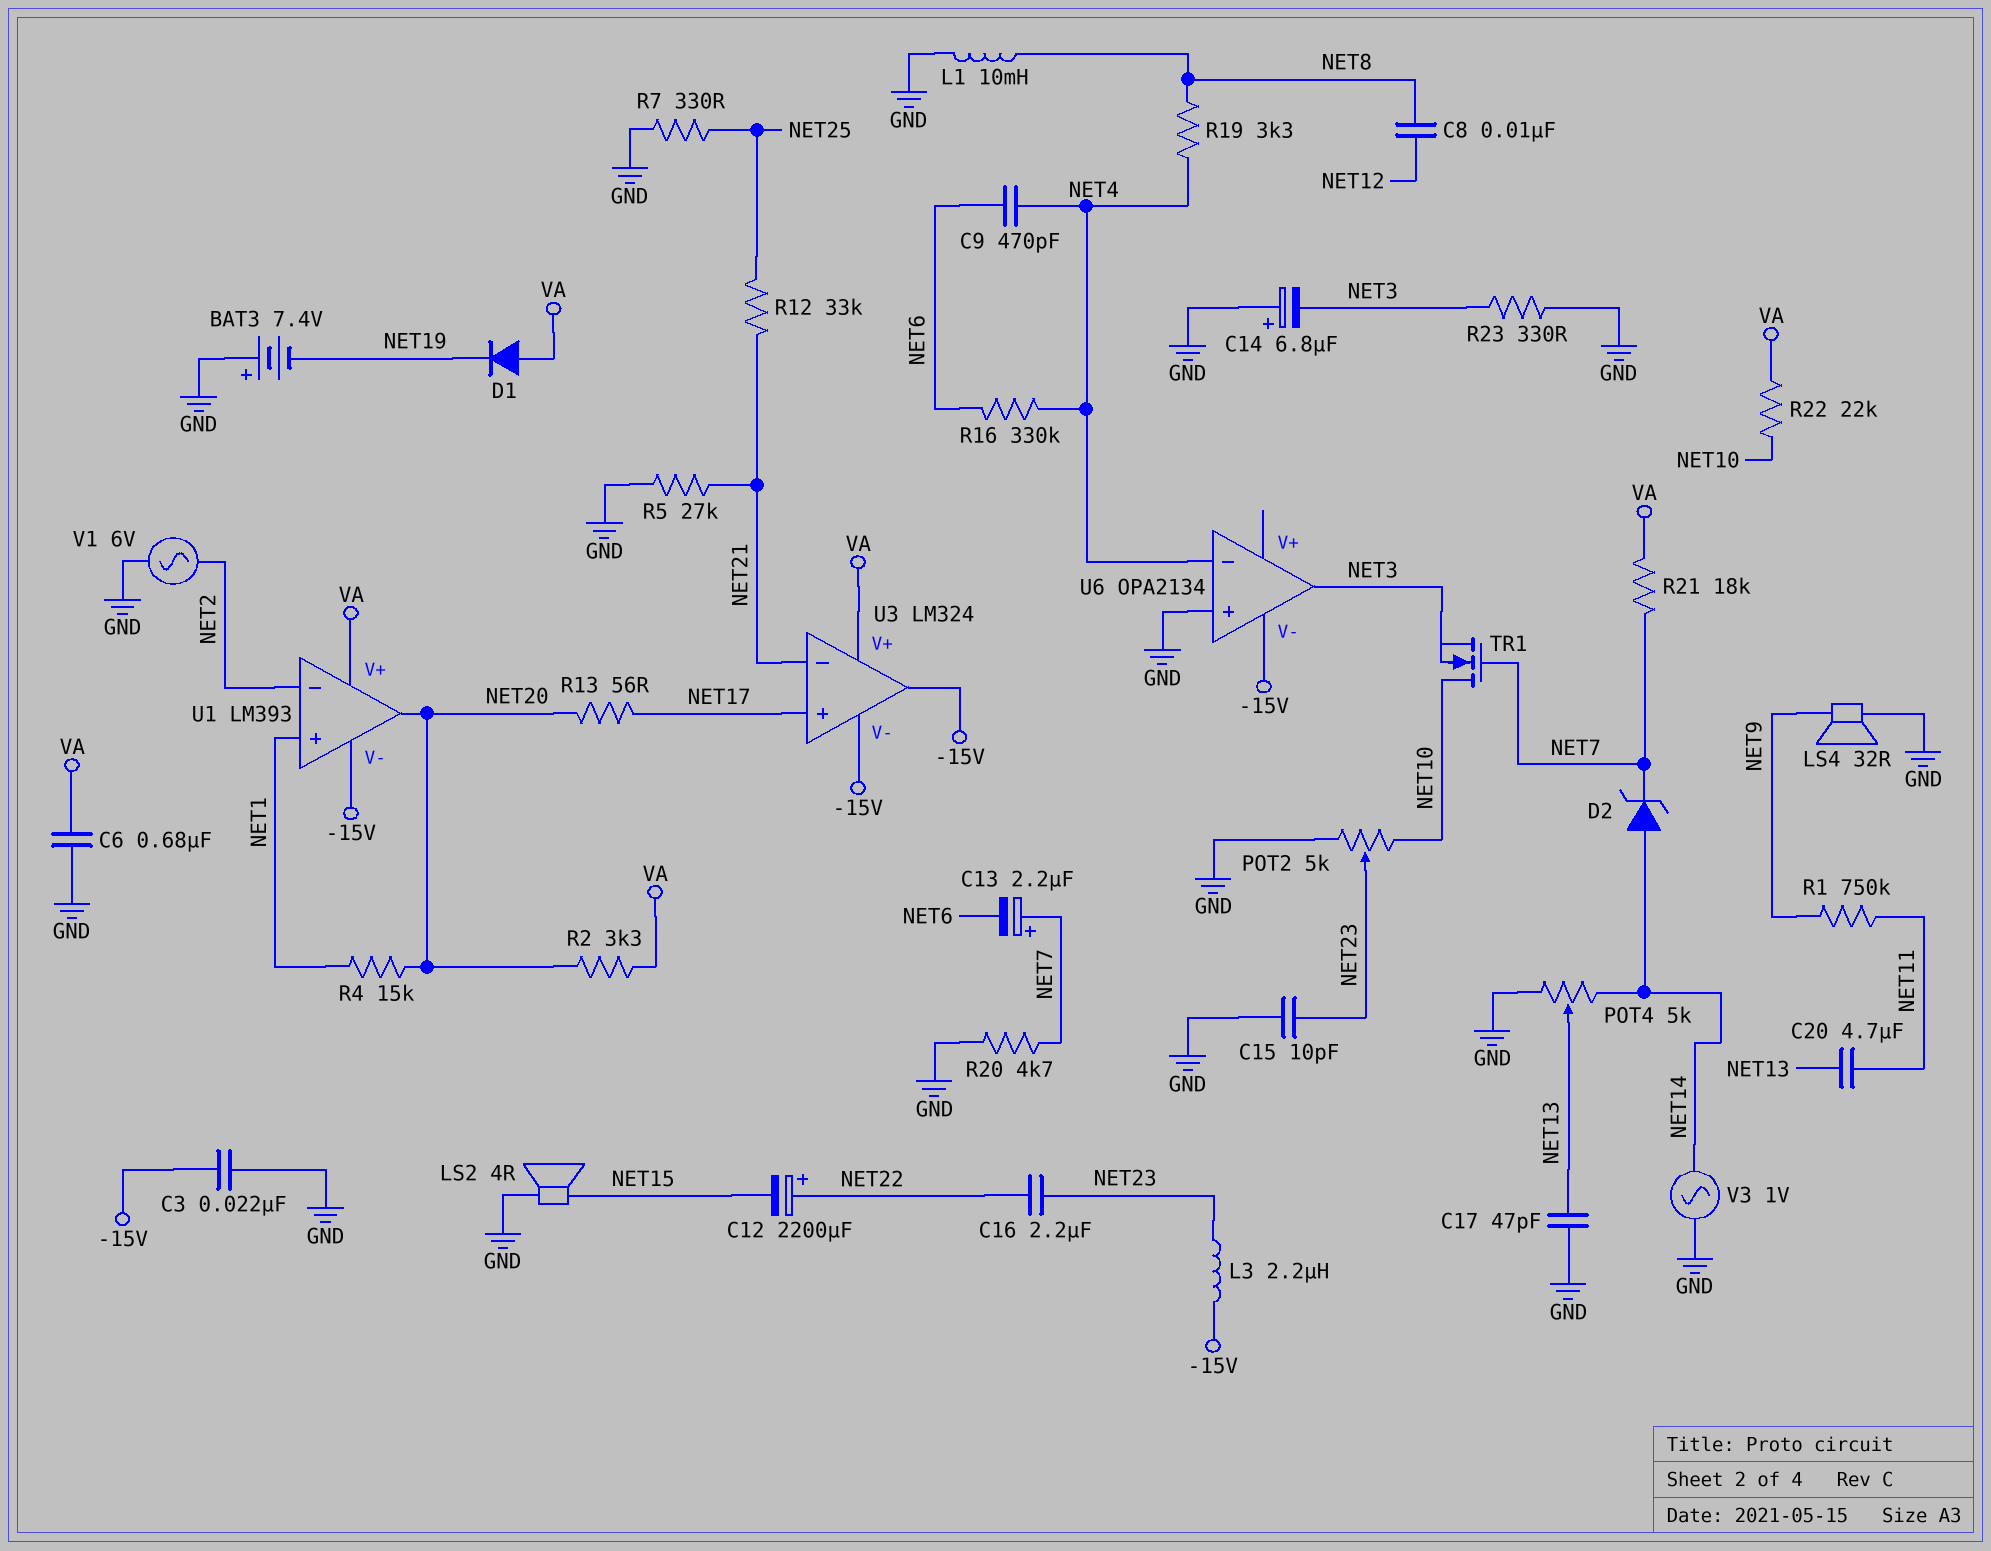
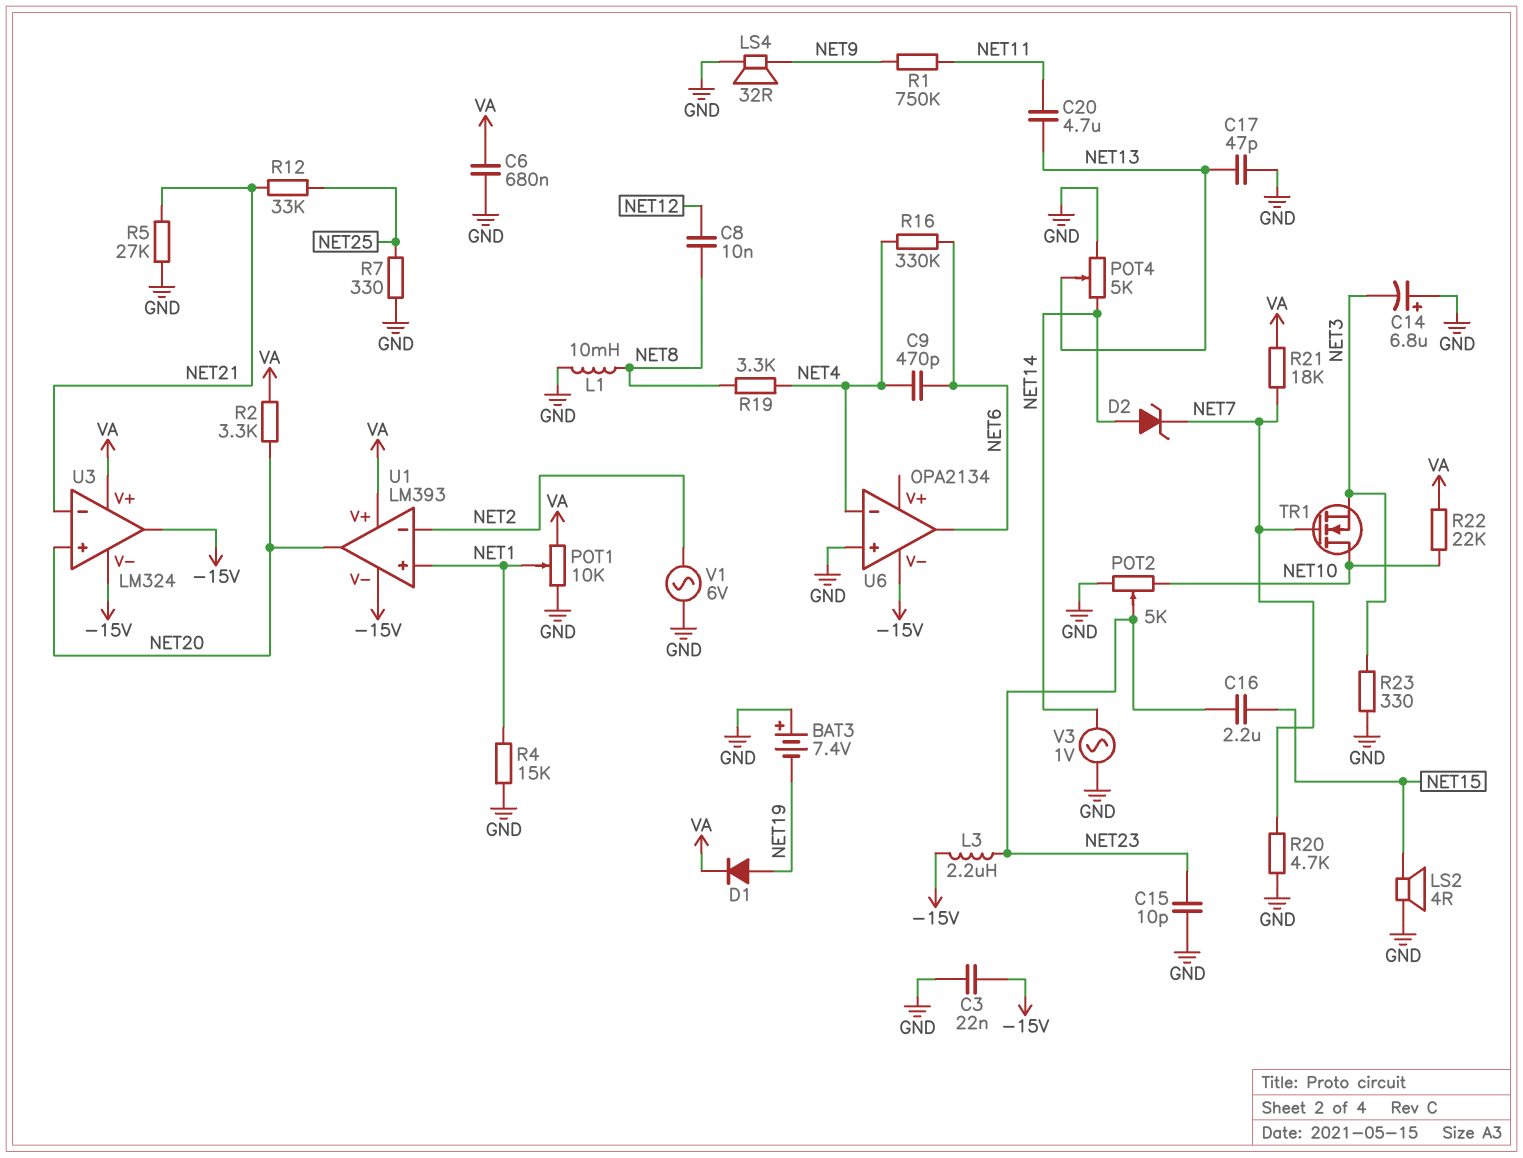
C12: 2200uF (plus NET22, minus NET15) -> none
C13: 2.2uF (plus NET7, minus NET6) -> none
C16: 2.2uF (NET22, NET23) -> 2.2uF (NET15, NET23)
D1: diode (A VA, K NET19) -> diode (A NET19, K VA)
POT1: none -> 10k (GND, VA, wiper NET1)
R4: 15k (NET1, NET20) -> 15k (GND, NET1)
R13: 56 (NET17, NET20) -> none
U3 pin in+: NET17 -> NET20
U6 pin out: NET3 -> NET6

